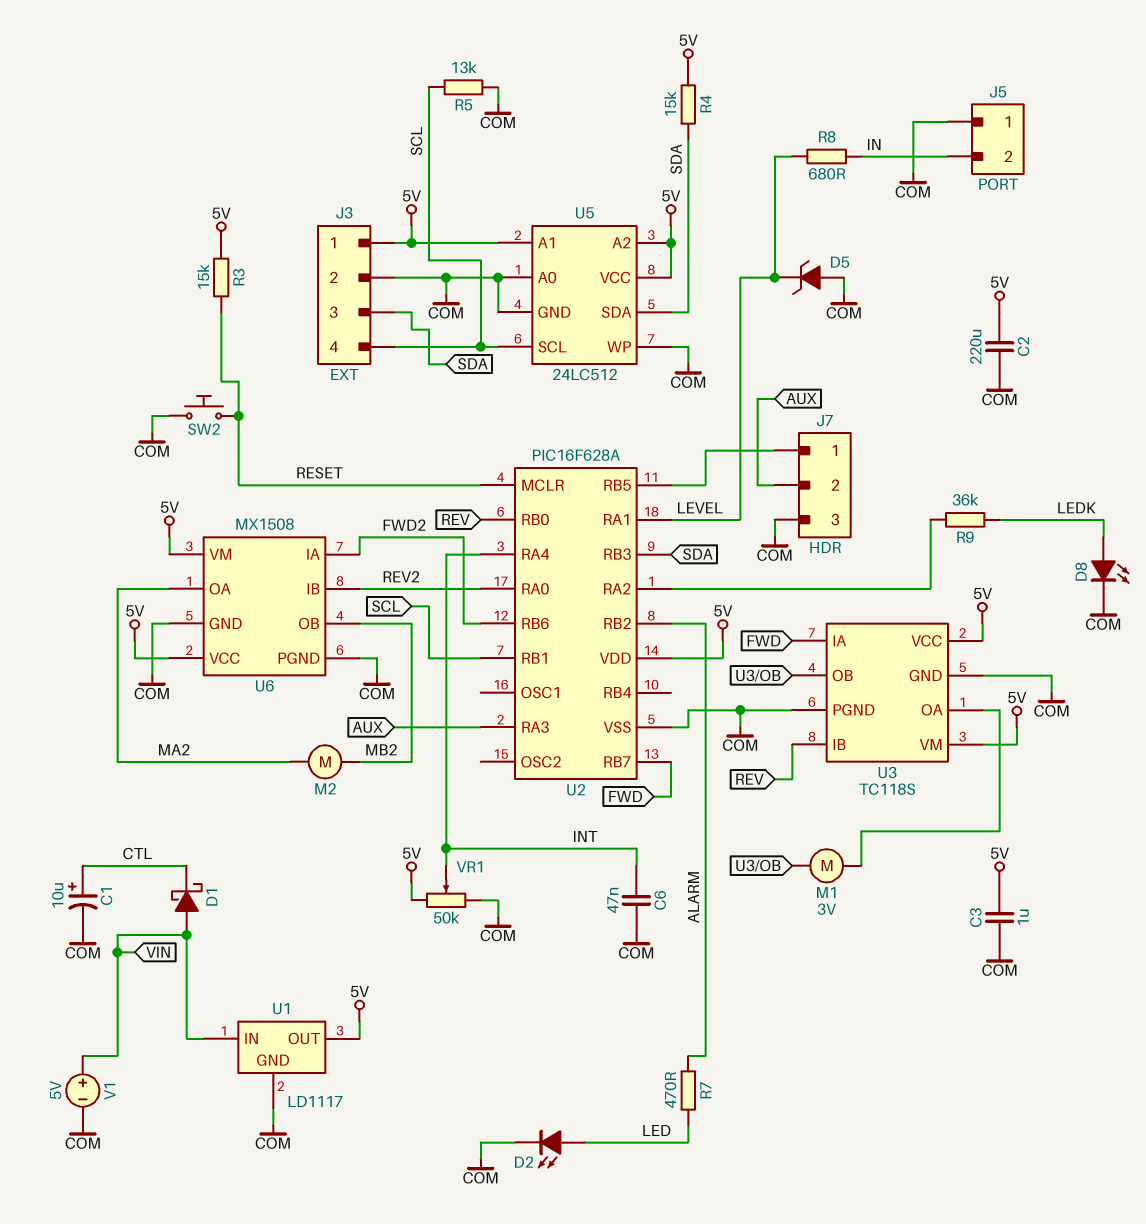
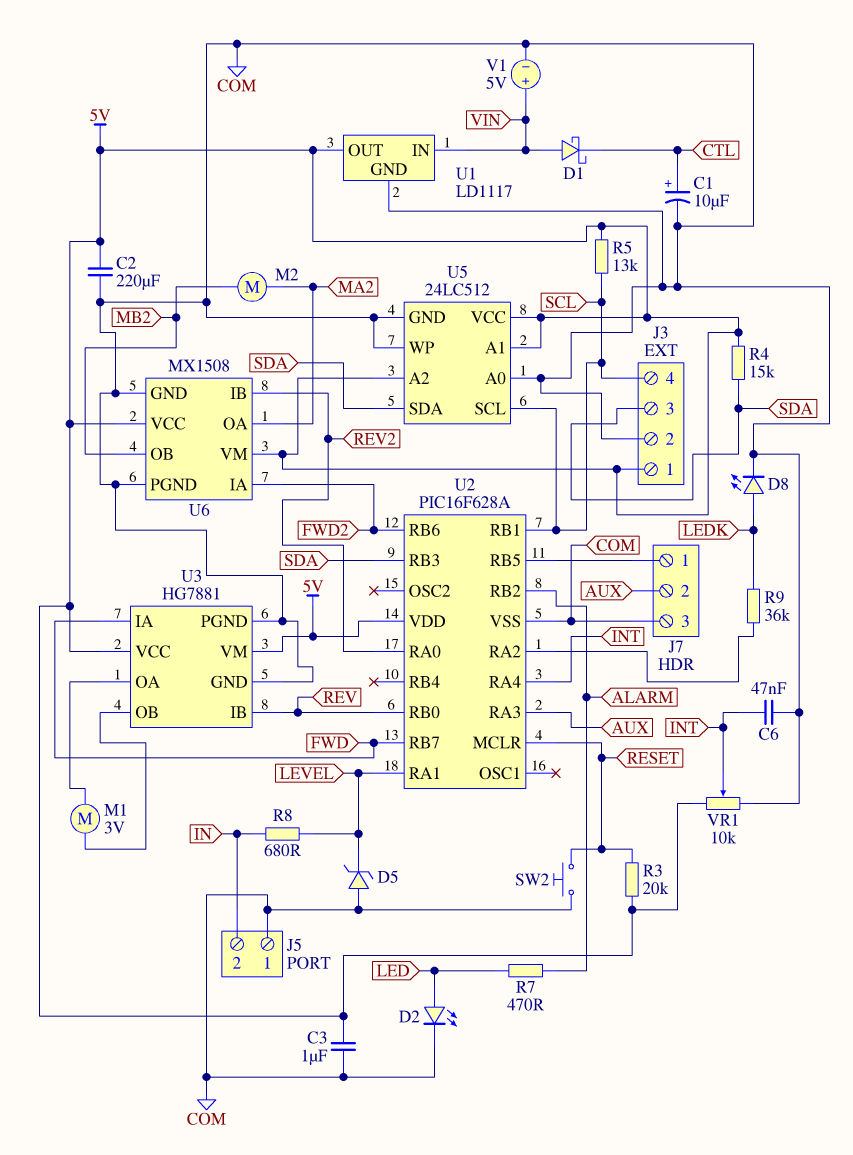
R3: 15k (5V, RESET) -> 20k (5V, RESET)
R5: 13k (COM, SCL) -> 13k (5V, SCL)
U3: TC118S -> HG7881
VR1: 50k (5V, COM, wiper INT) -> 10k (5V, COM, wiper INT)

